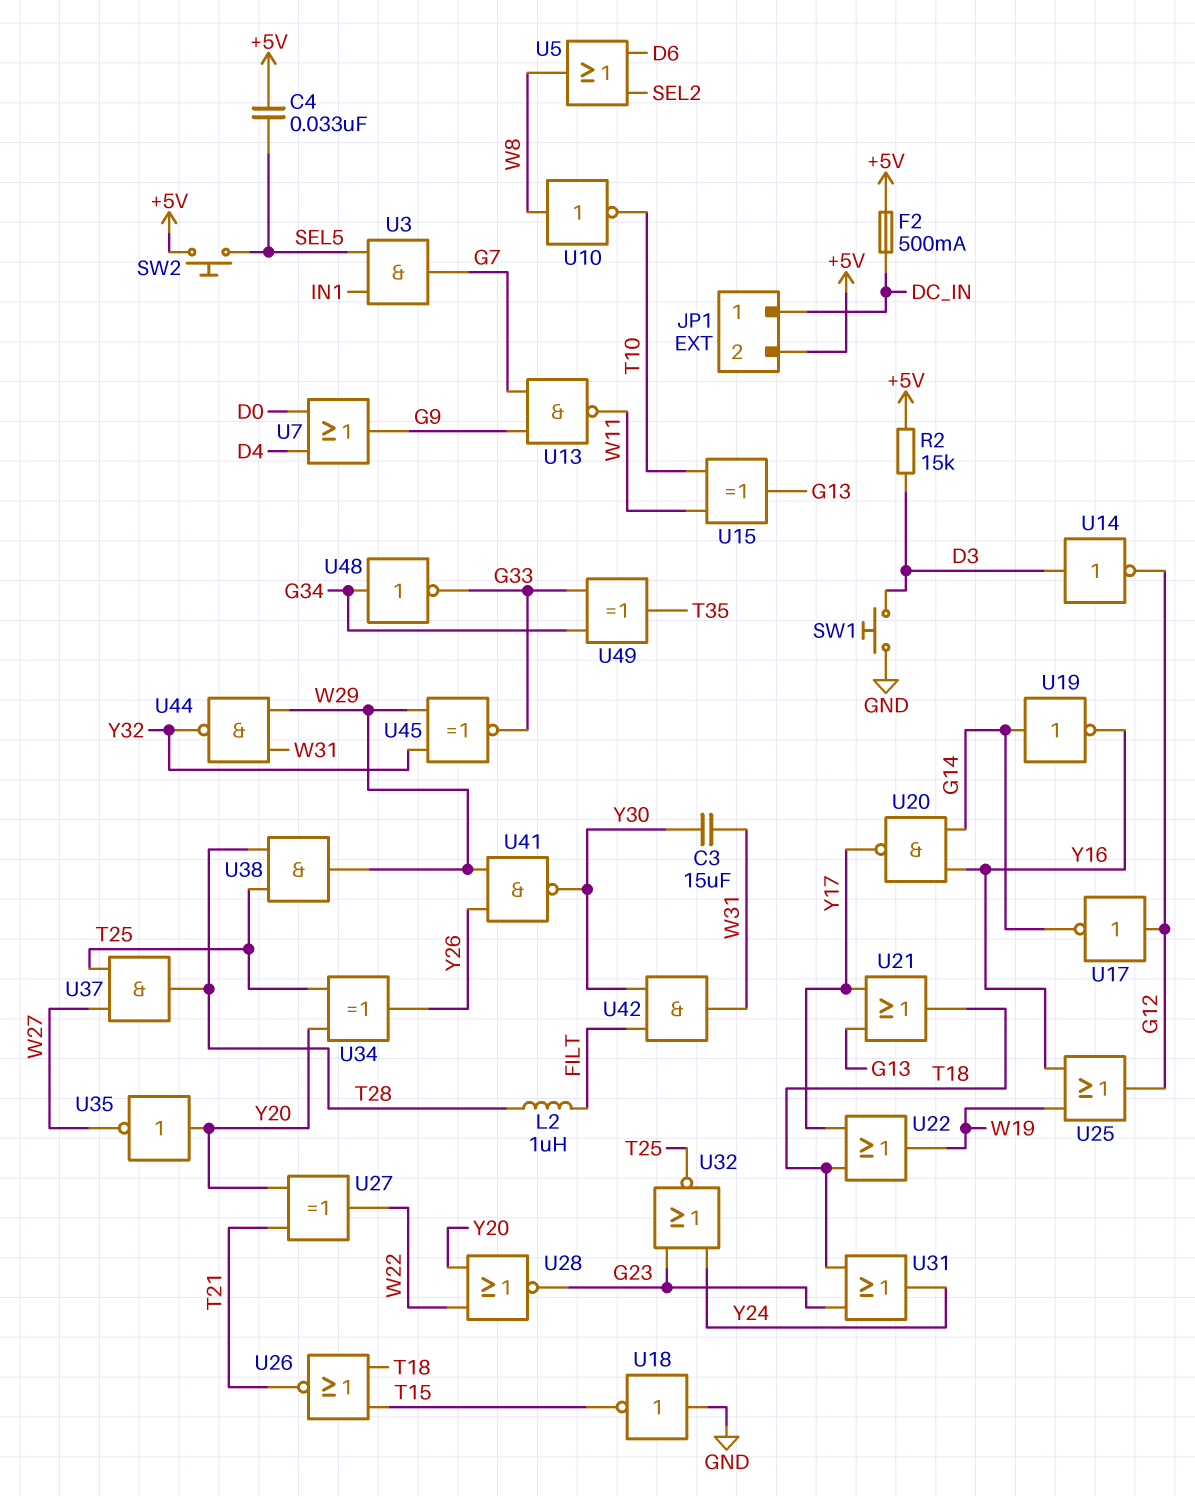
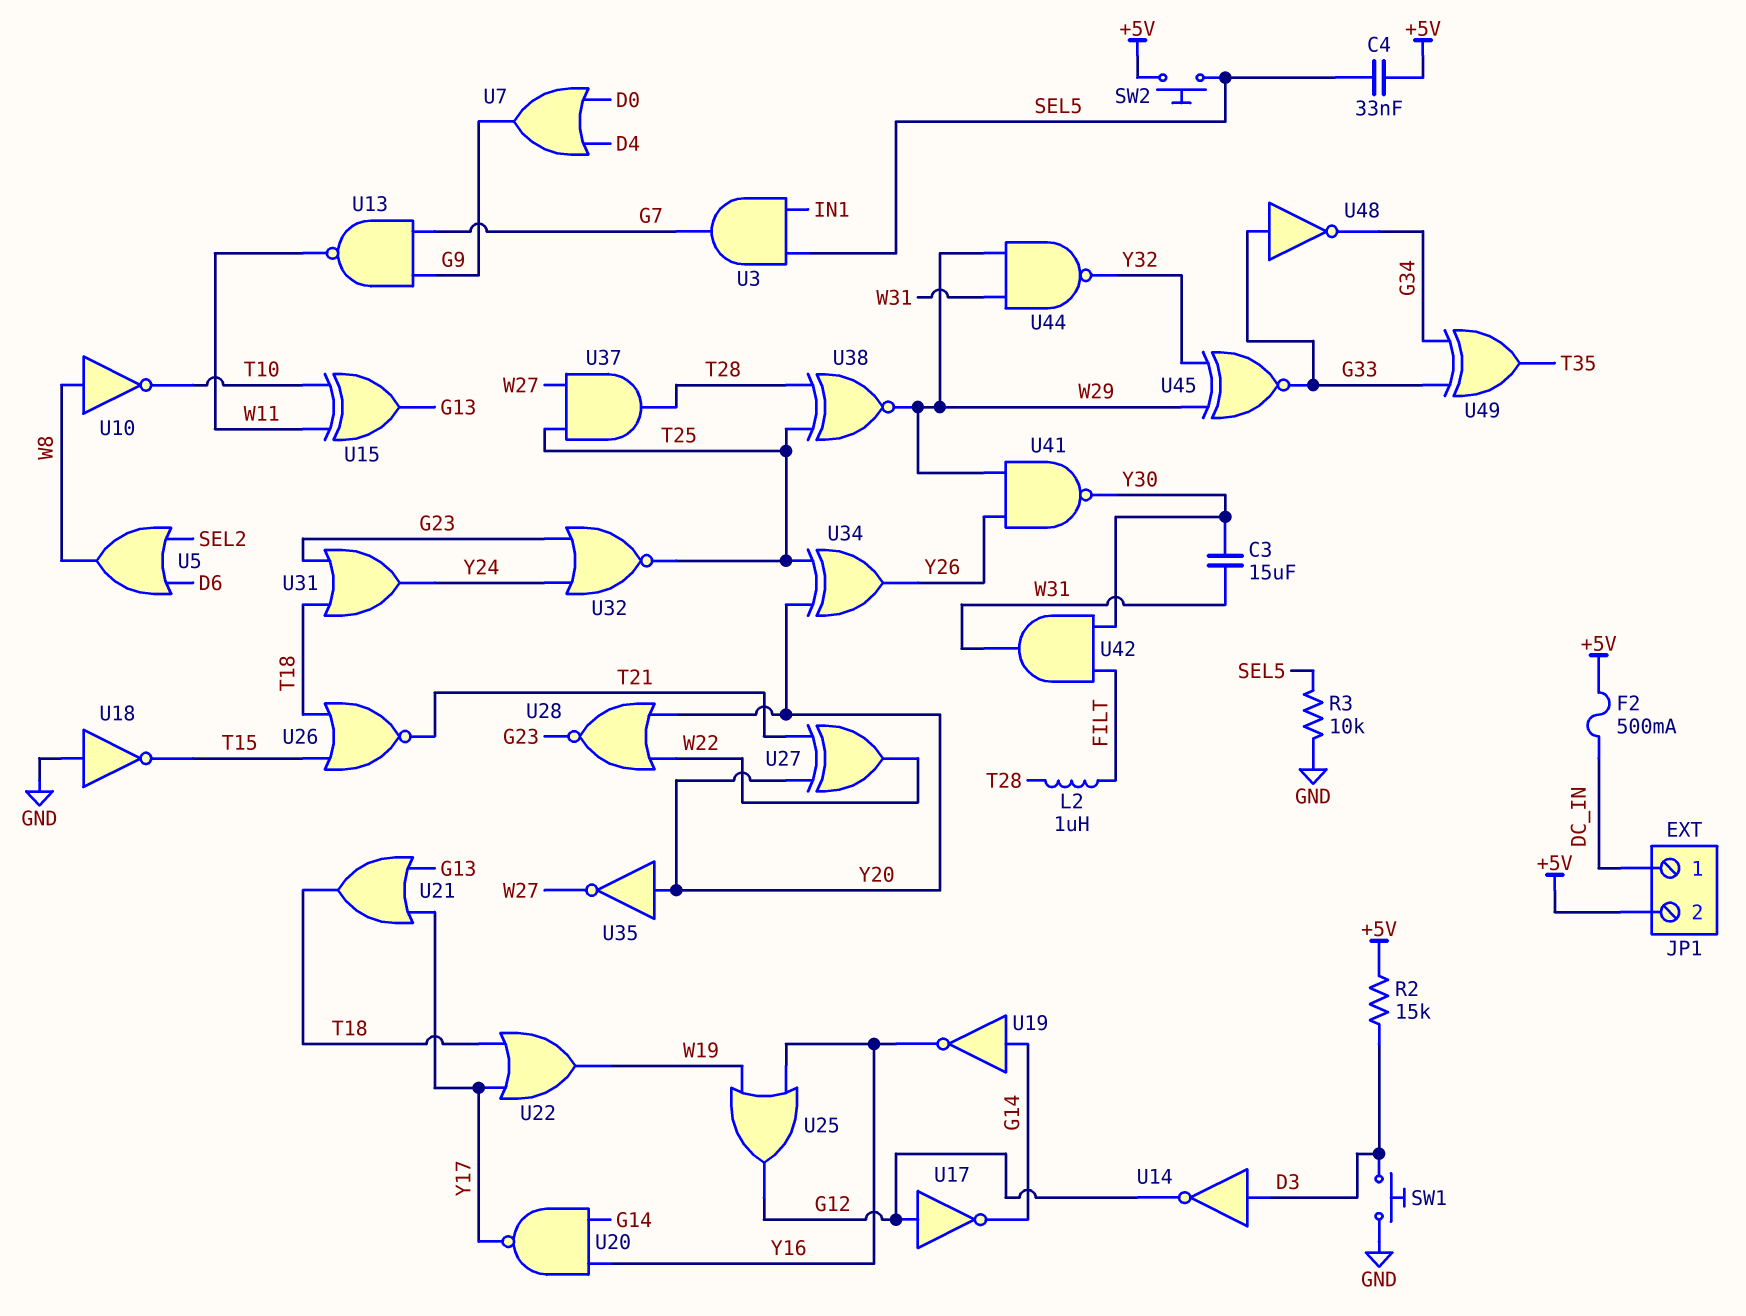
R3: none -> 10k (GND, SEL5)
U38: AND (in T25, in T28, out W29) -> XNOR (in T25, in T28, out W29)
U48: NOT (in G34, out G33) -> NOT (in G33, out G34)

